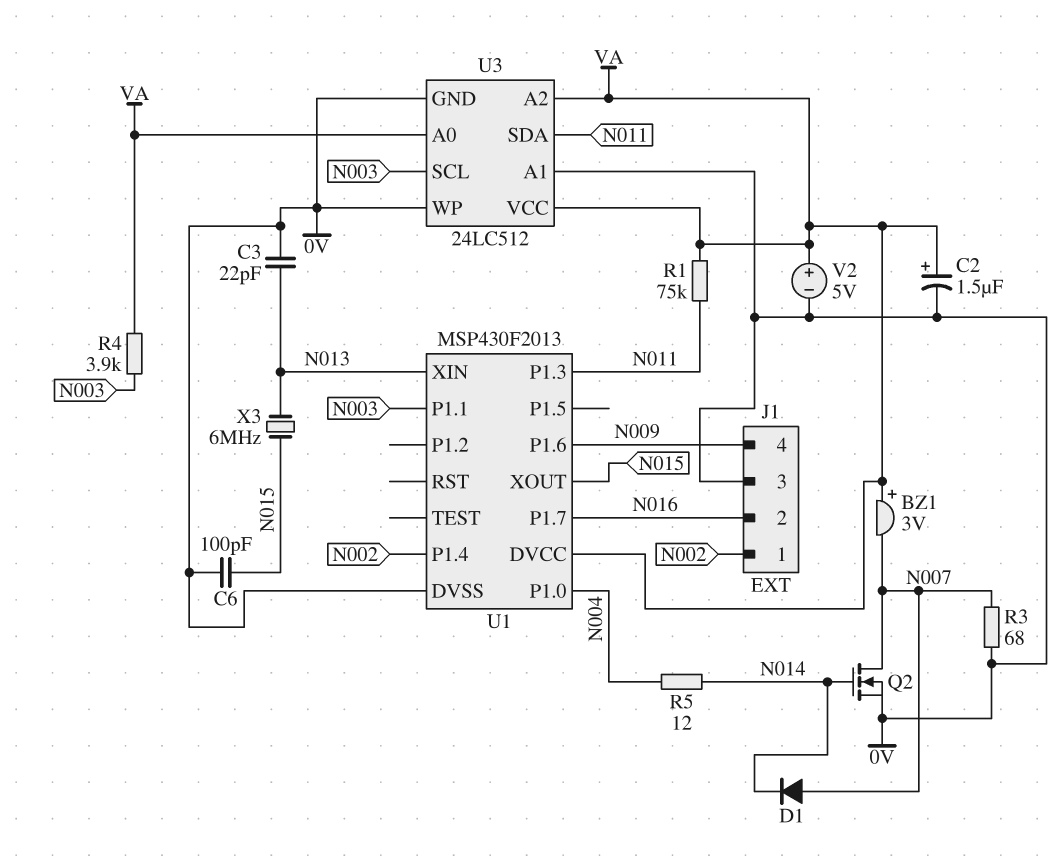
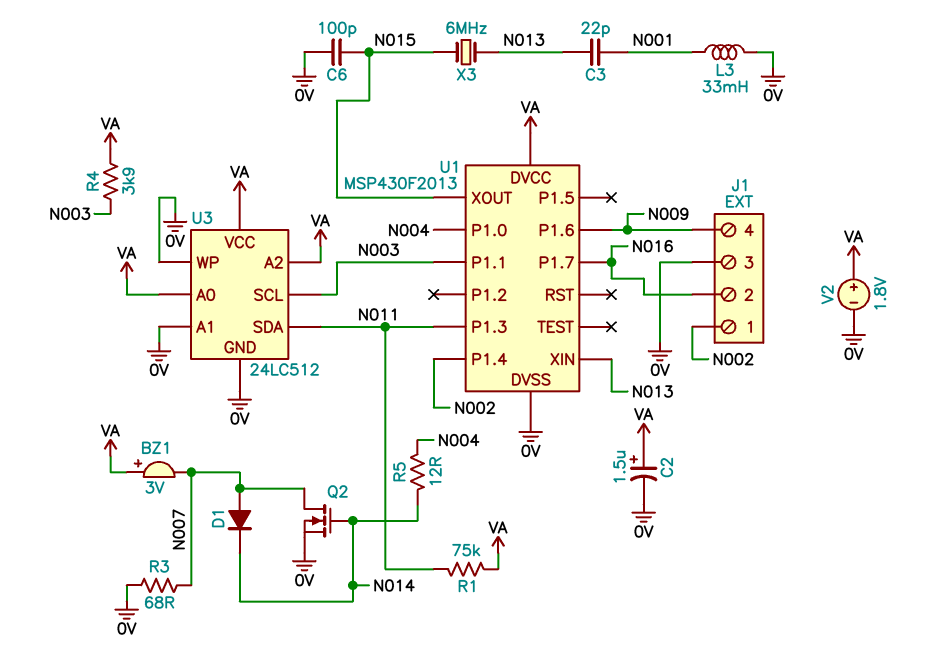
C3: 22pF (0V, N013) -> 22pF (N001, N013)
L3: none -> 33mH (0V, N001)
V2: 5V (plus VA, minus 0V) -> 1.8V (plus VA, minus 0V)

